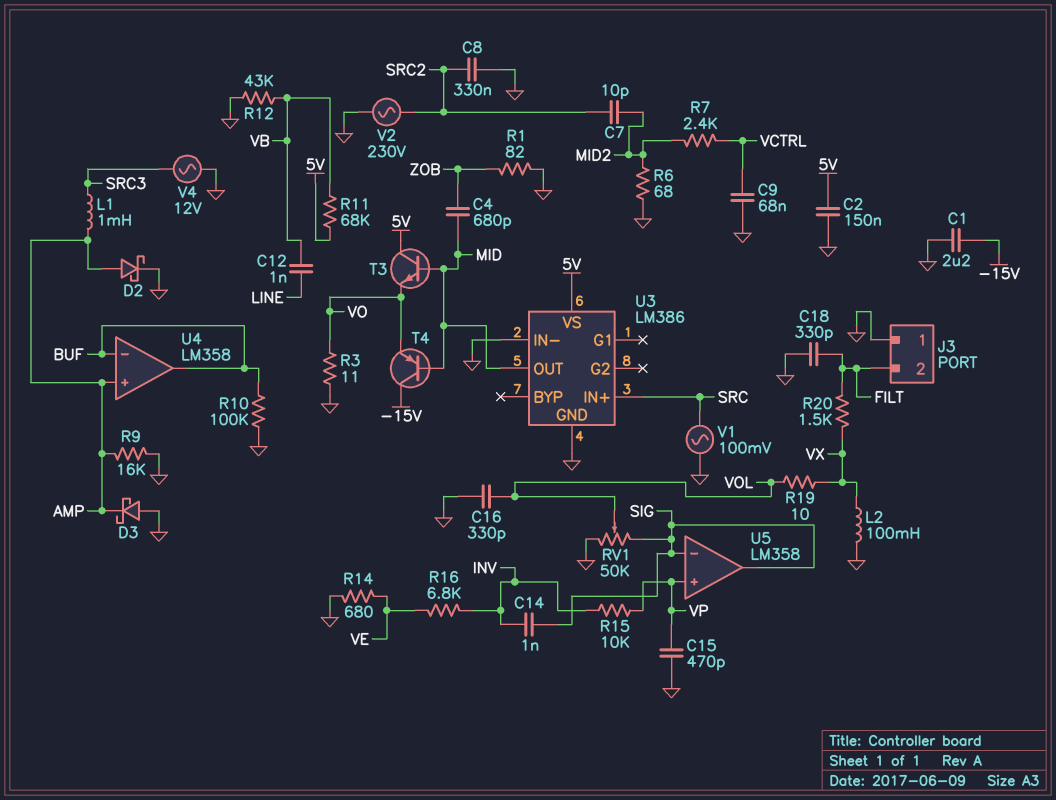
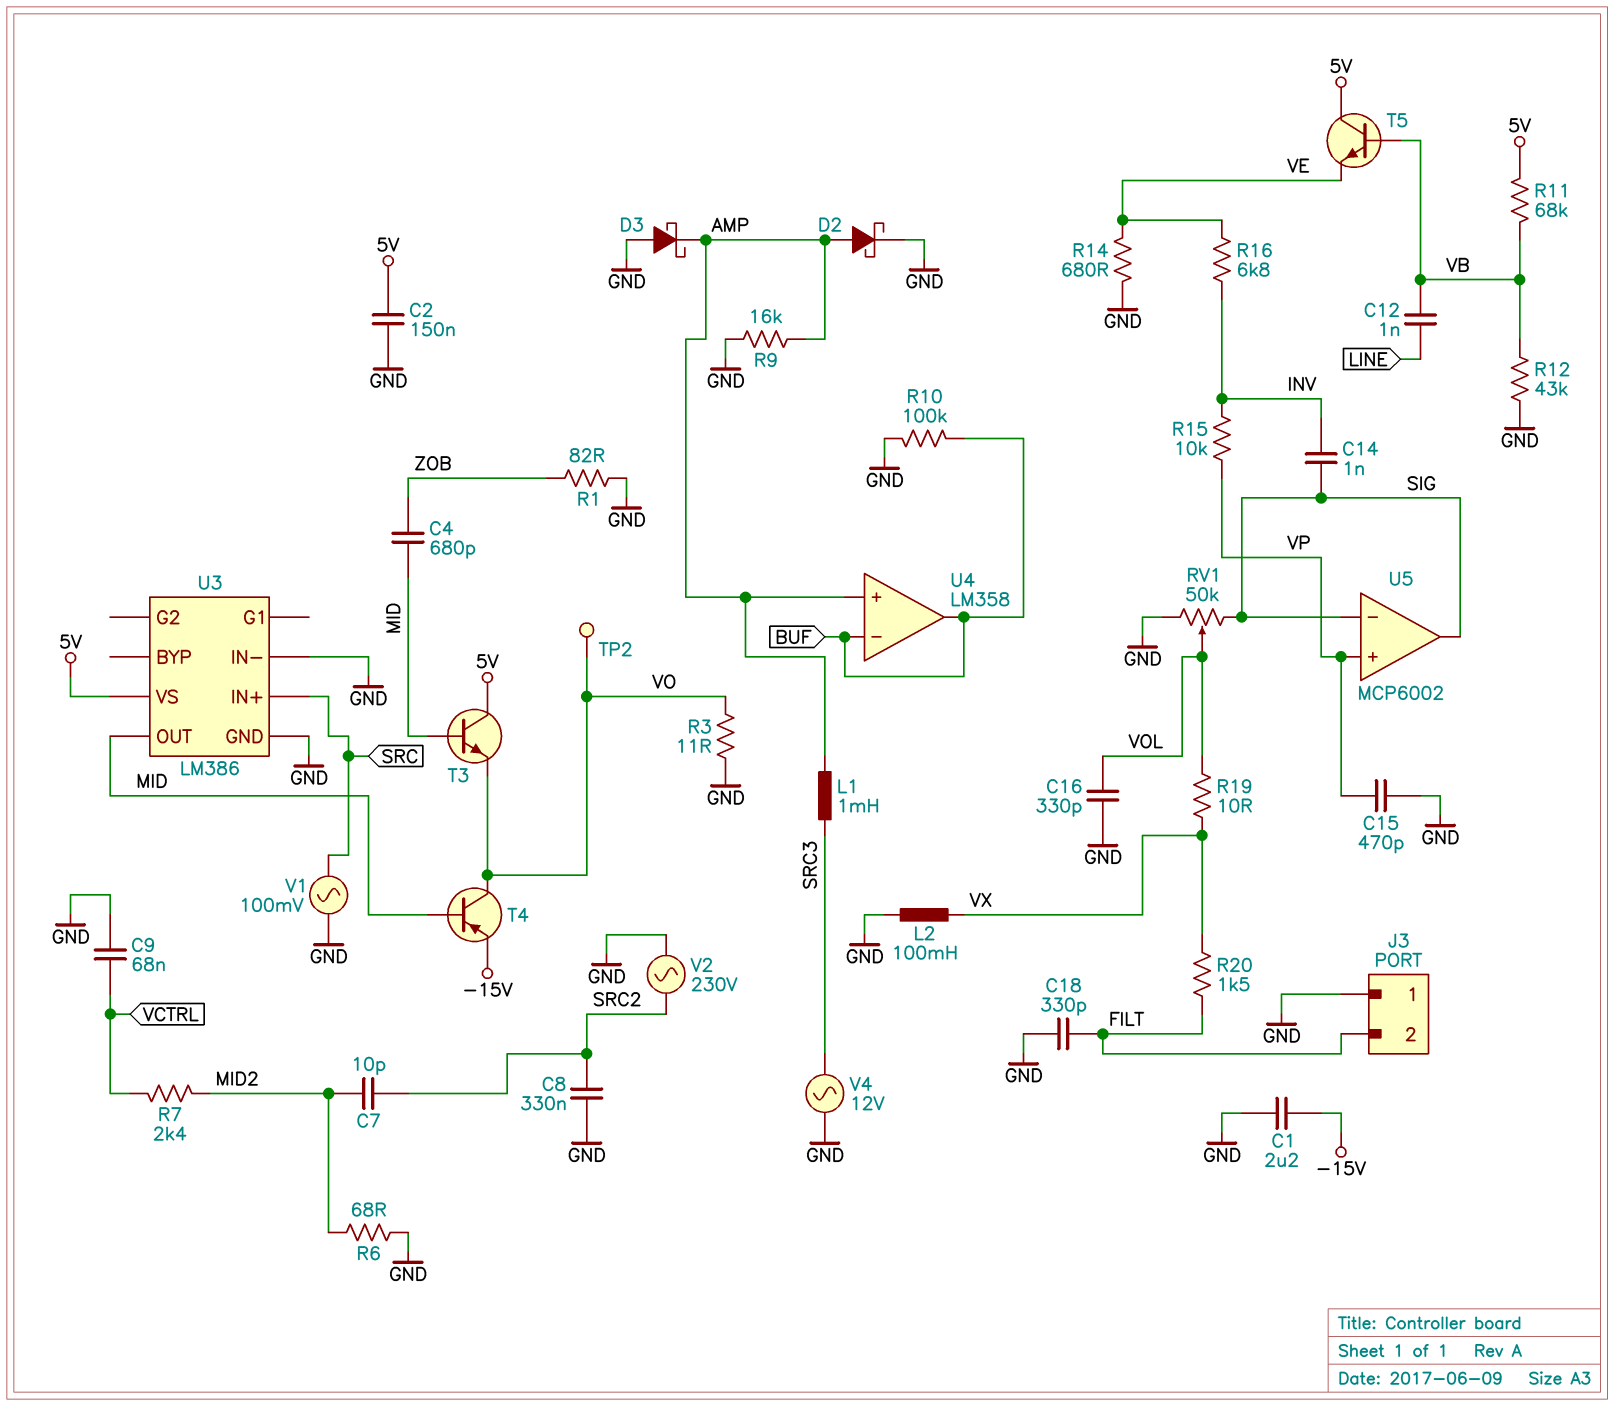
T4: PNP (B MID, C -15V, E VO) -> PNP (B MID, C VO, E -15V)
T5: none -> NPN (B VB, C 5V, E VE)
TP2: none -> test point (VO)
U5: LM358 -> MCP6002

